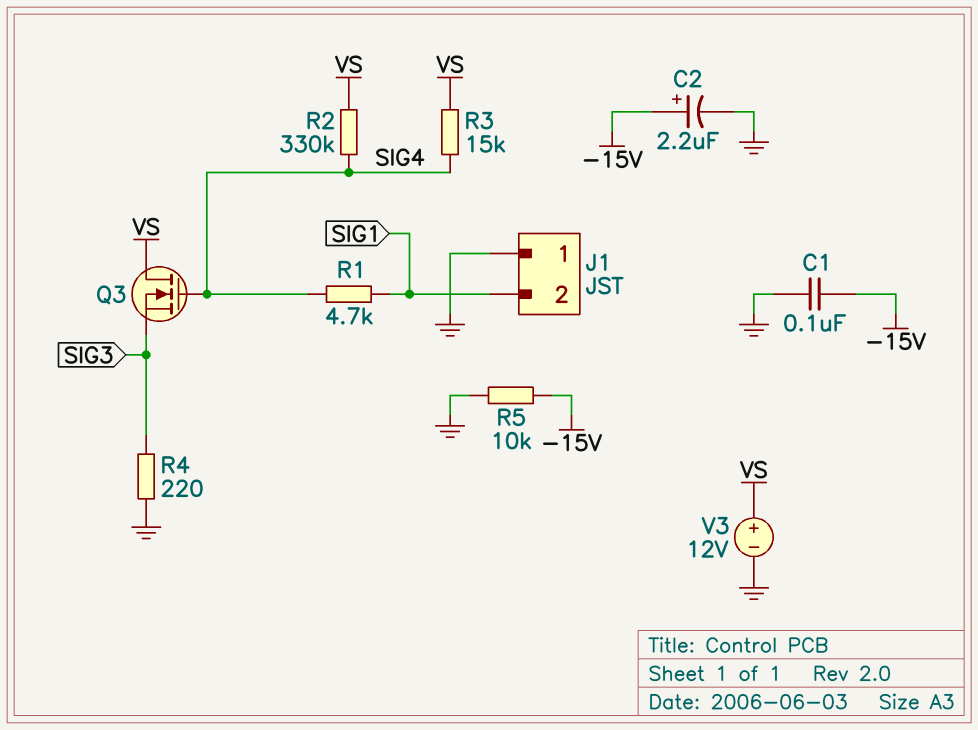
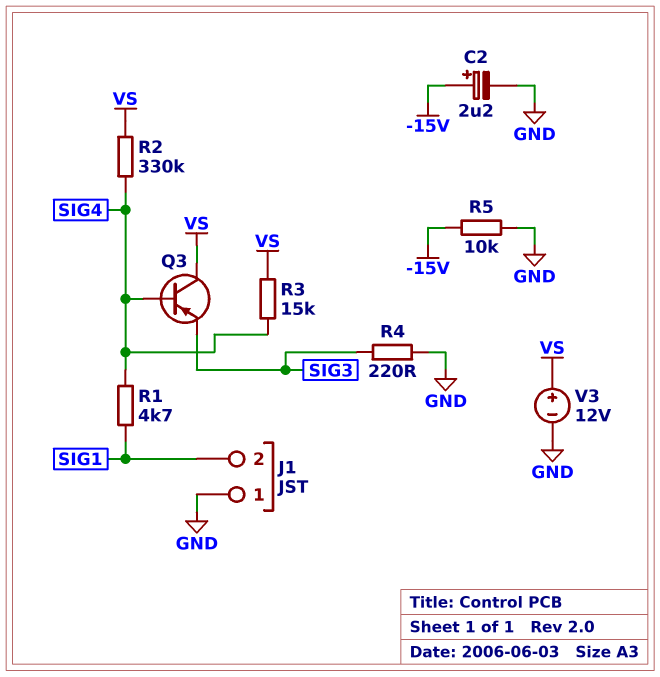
C1: 100nF (-15V, GND) -> none
Q3: NMOS (G SIG4, D VS, S SIG3) -> PNP (B SIG4, C VS, E SIG3)

